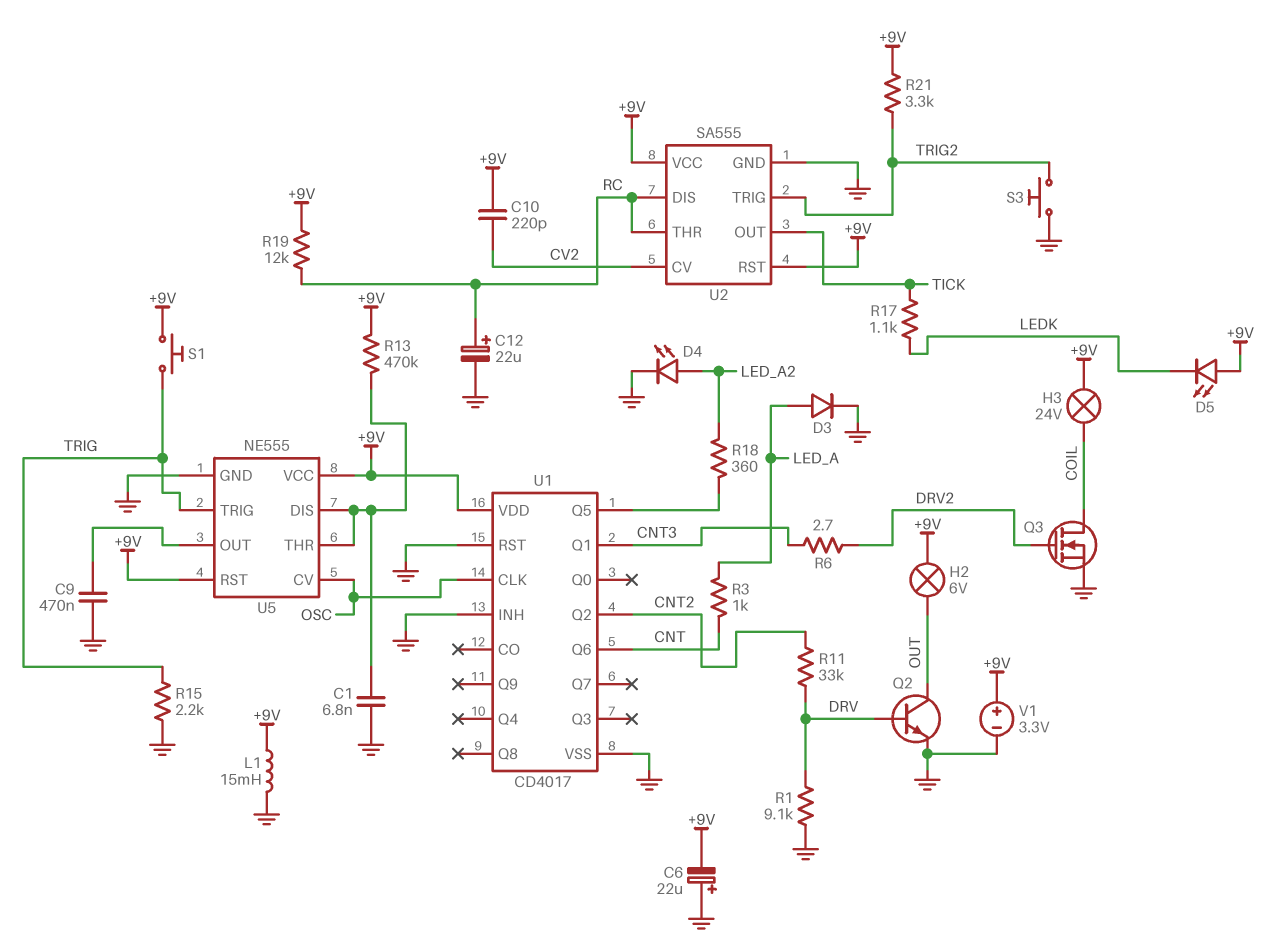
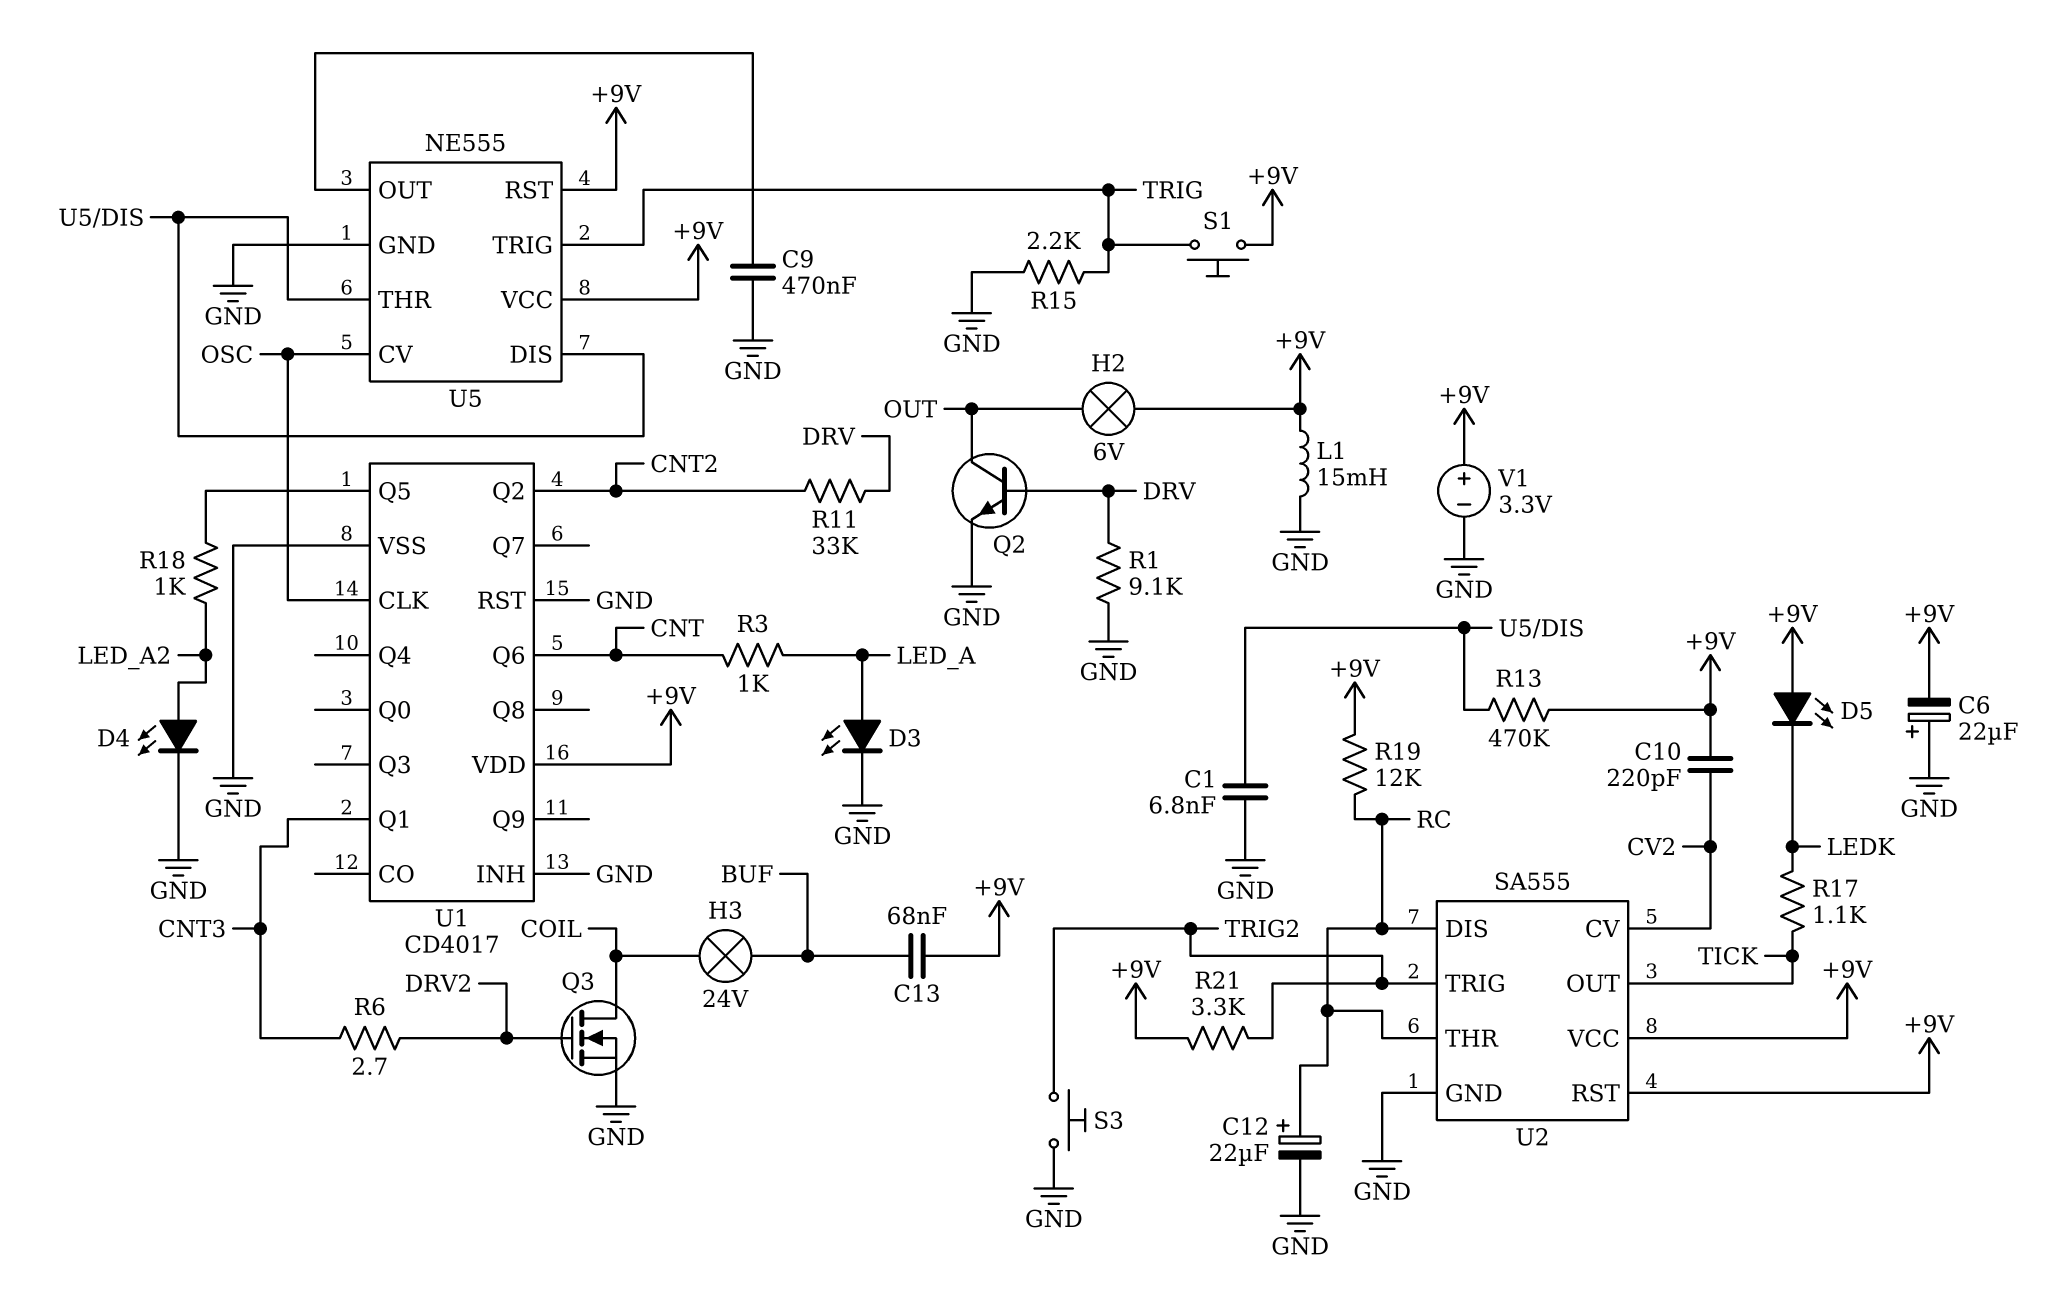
C13: none -> 68nF (+9V, BUF)
D3: diode (A LED_A, K GND) -> LED (A LED_A, K GND)
H3: lamp 24V (+9V, COIL) -> lamp 24V (BUF, COIL)
R18: 360 (LED_A2, U1/Q5) -> 1k (LED_A2, U1/Q5)

